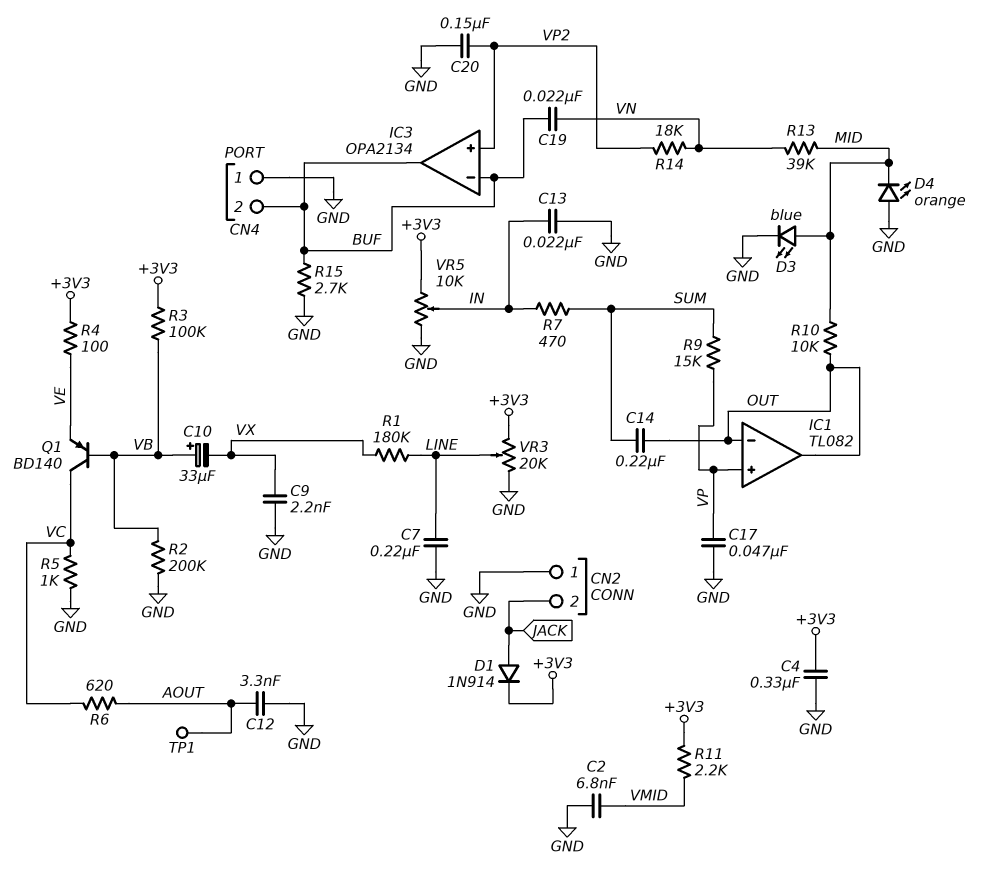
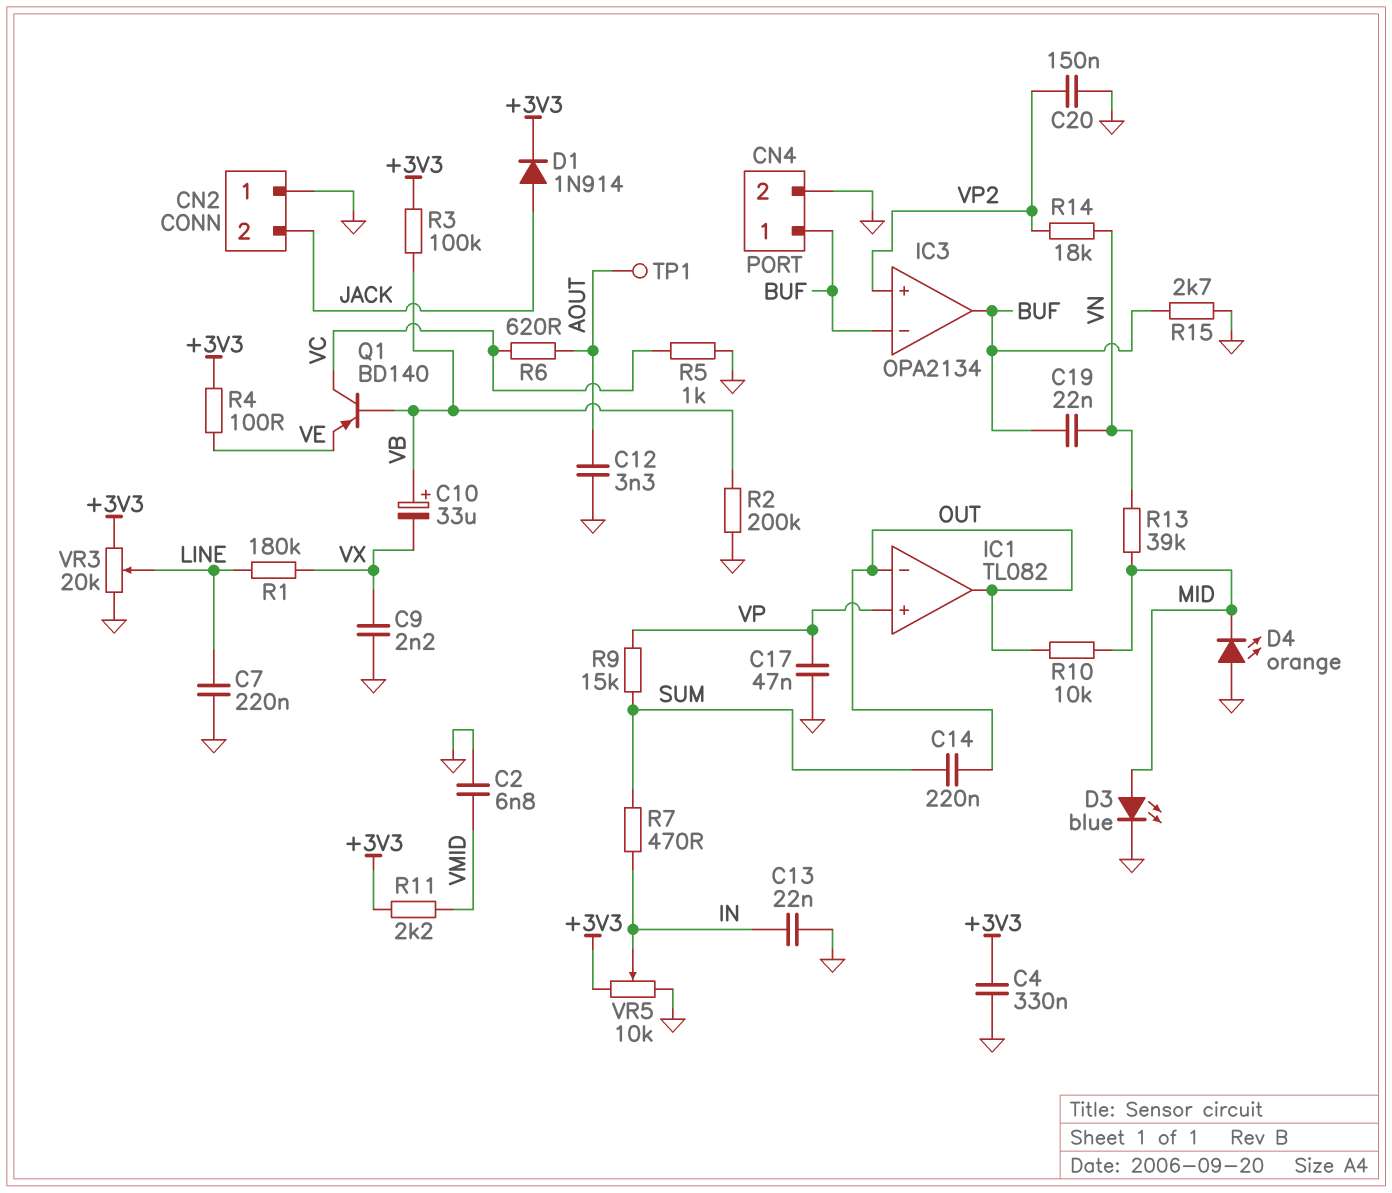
CN4 pin 1: GND -> BUF
CN4 pin 2: BUF -> GND

